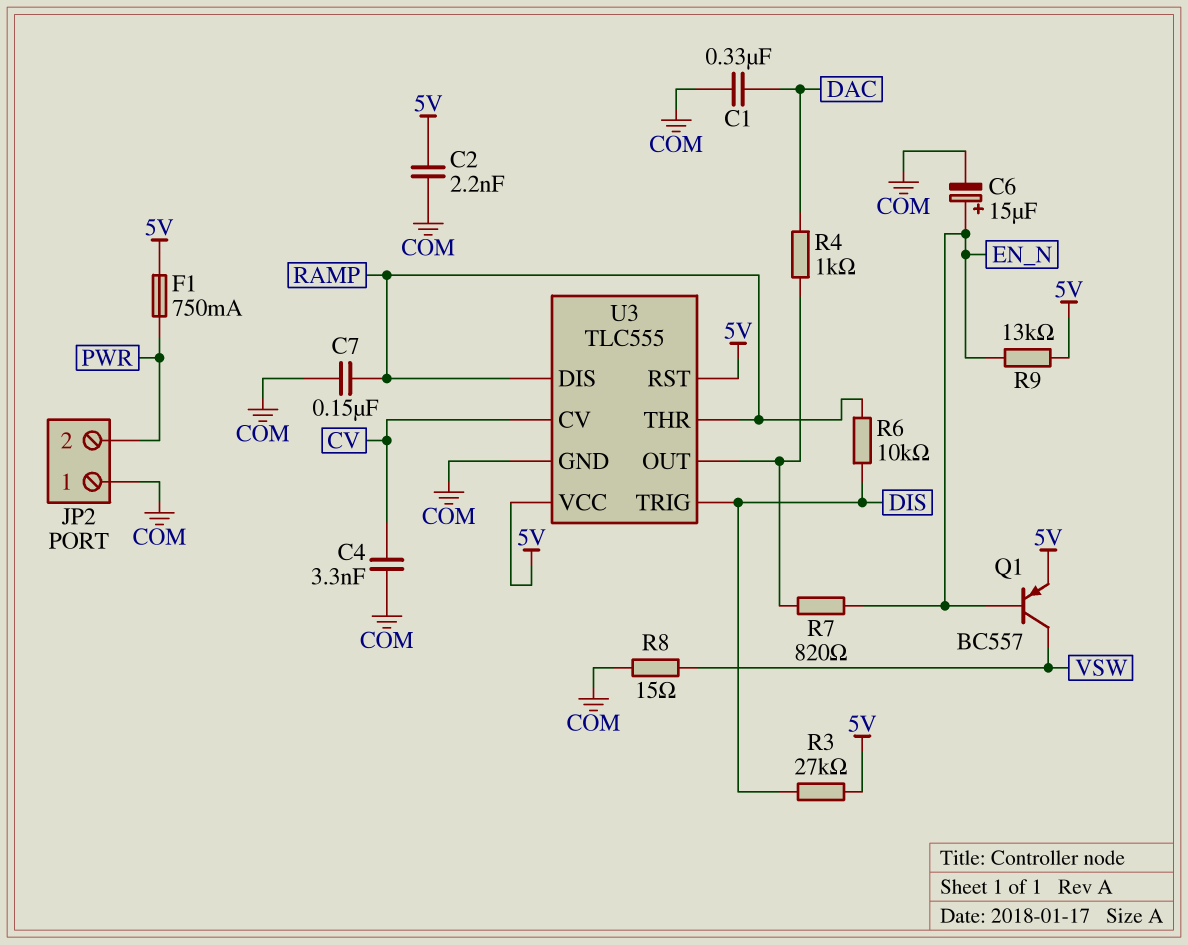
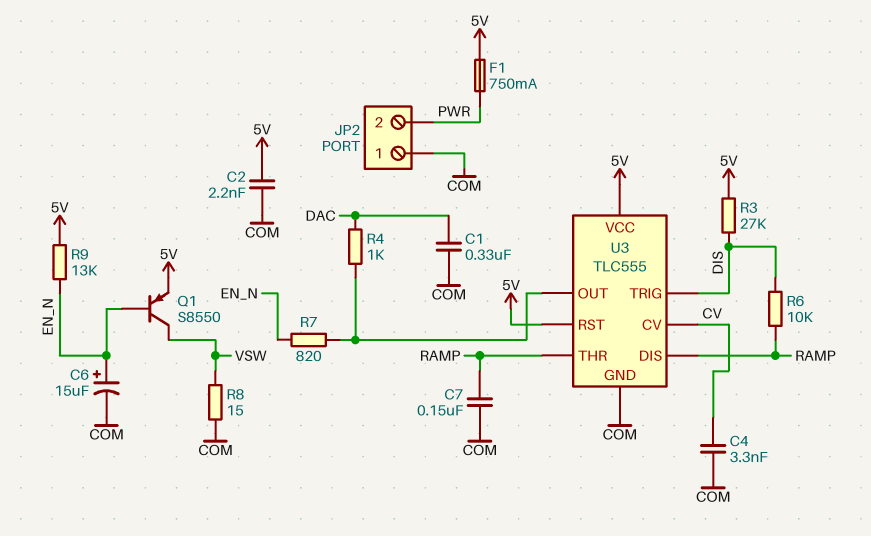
Q1: PNP BC557 (B EN_N, C VSW, E 5V) -> PNP S8550 (B EN_N, C VSW, E 5V)

